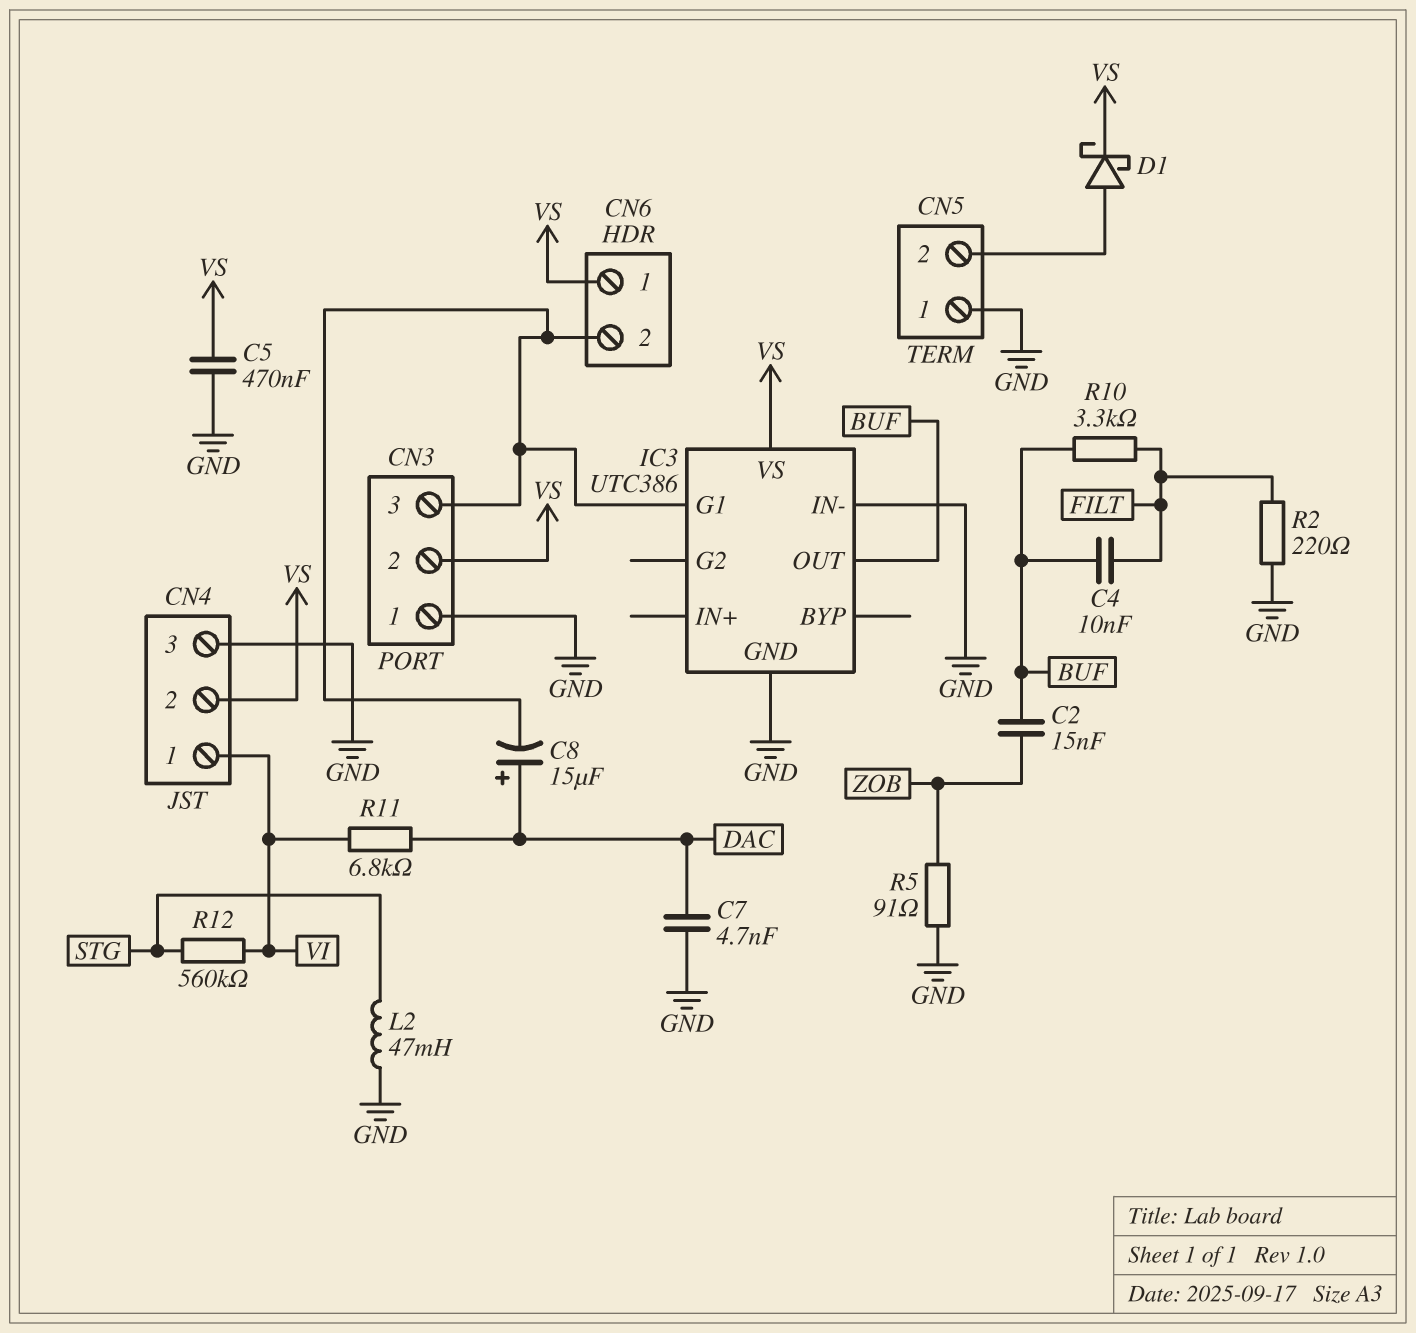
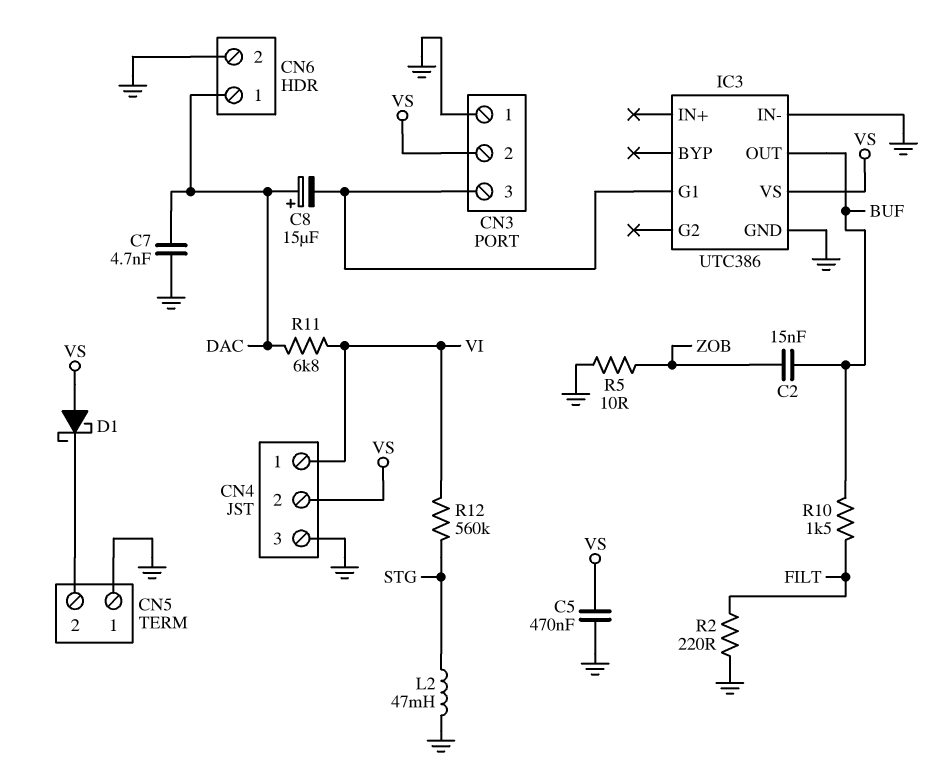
C4: 10nF (BUF, FILT) -> none
CN6 pin 1: VS -> DAC
CN6 pin 2: CN3/3 -> GND
D1: schottky (A CN5/2, K VS) -> schottky (A VS, K CN5/2)
R5: 91 (GND, ZOB) -> 10 (GND, ZOB)
R10: 3.3k (BUF, FILT) -> 1.5k (BUF, FILT)

